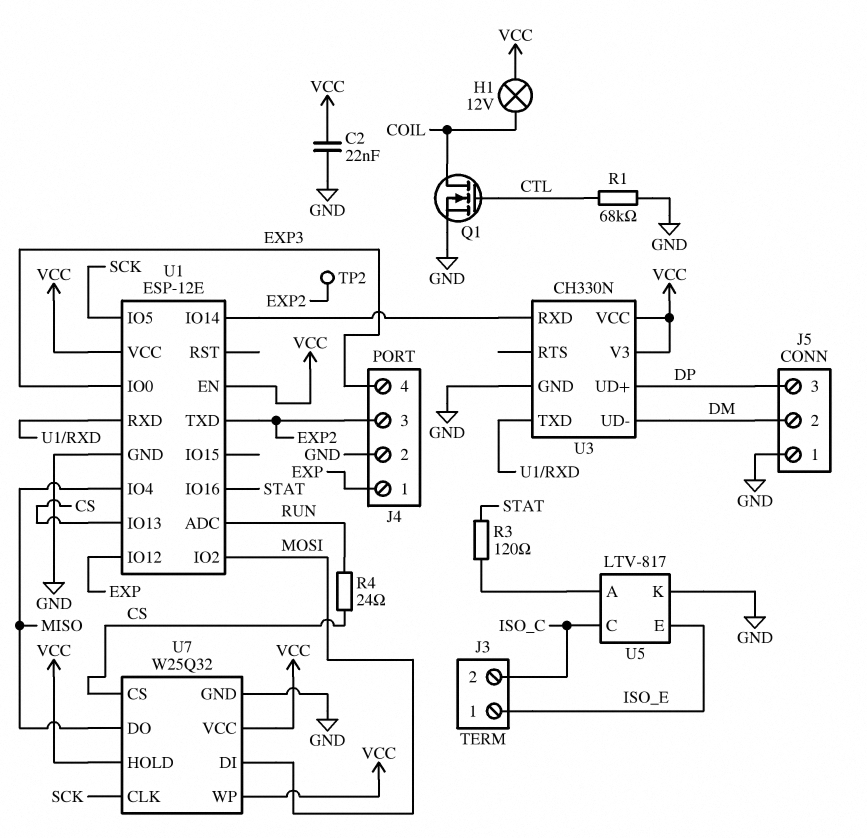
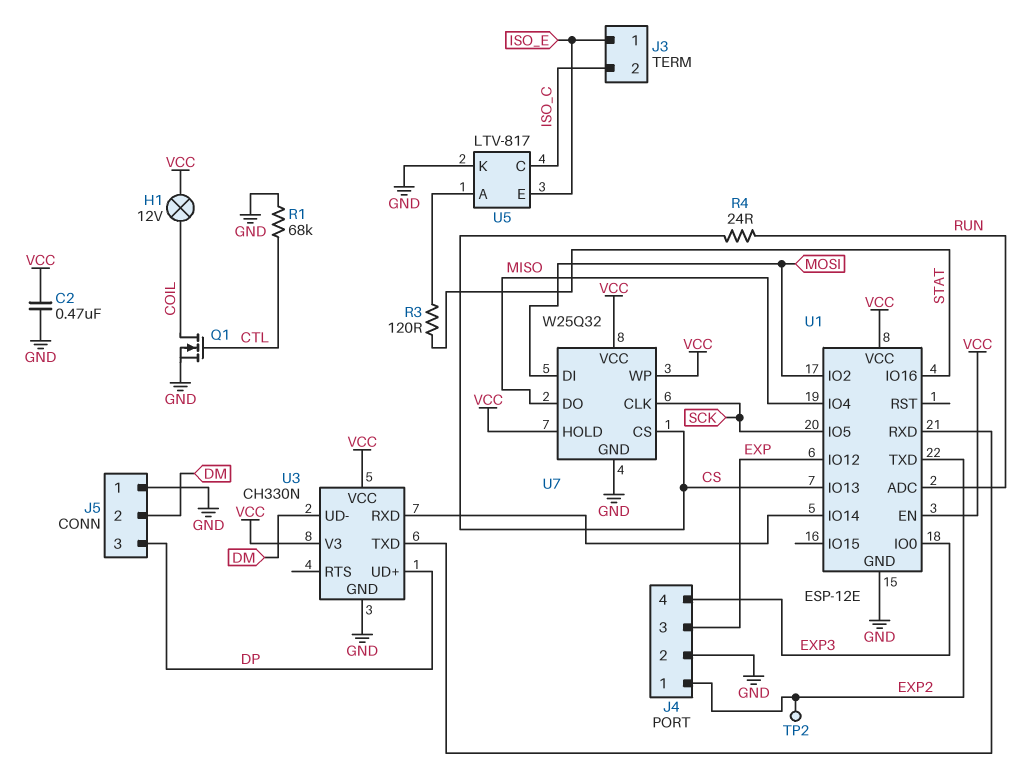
C2: 22nF (GND, VCC) -> 470nF (GND, VCC)
J4 pin 1: EXP -> EXP2
J4 pin 3: EXP2 -> EXP

